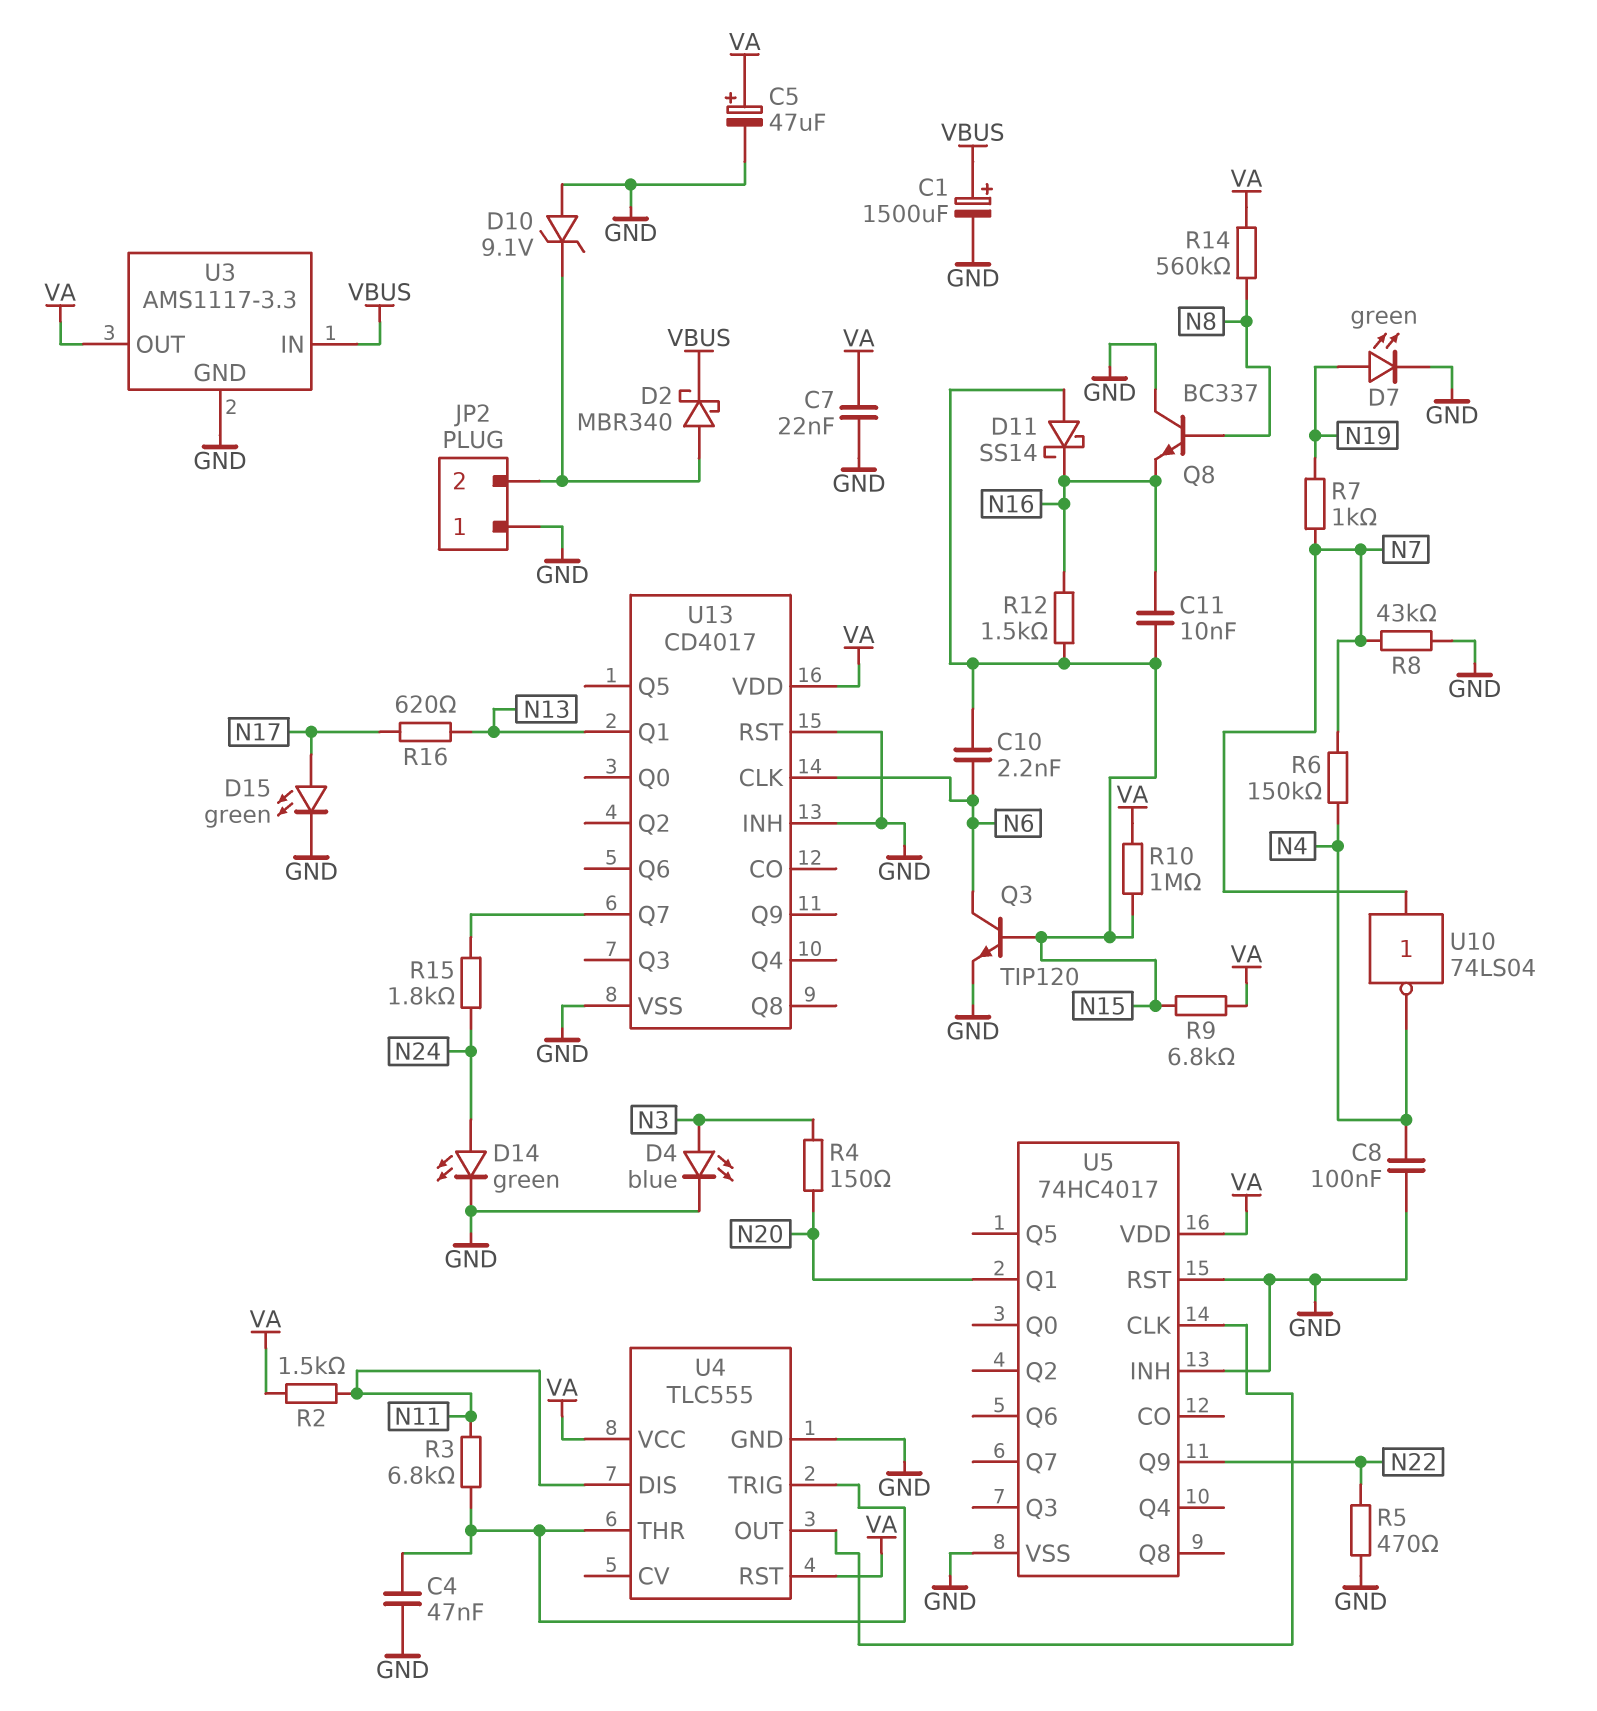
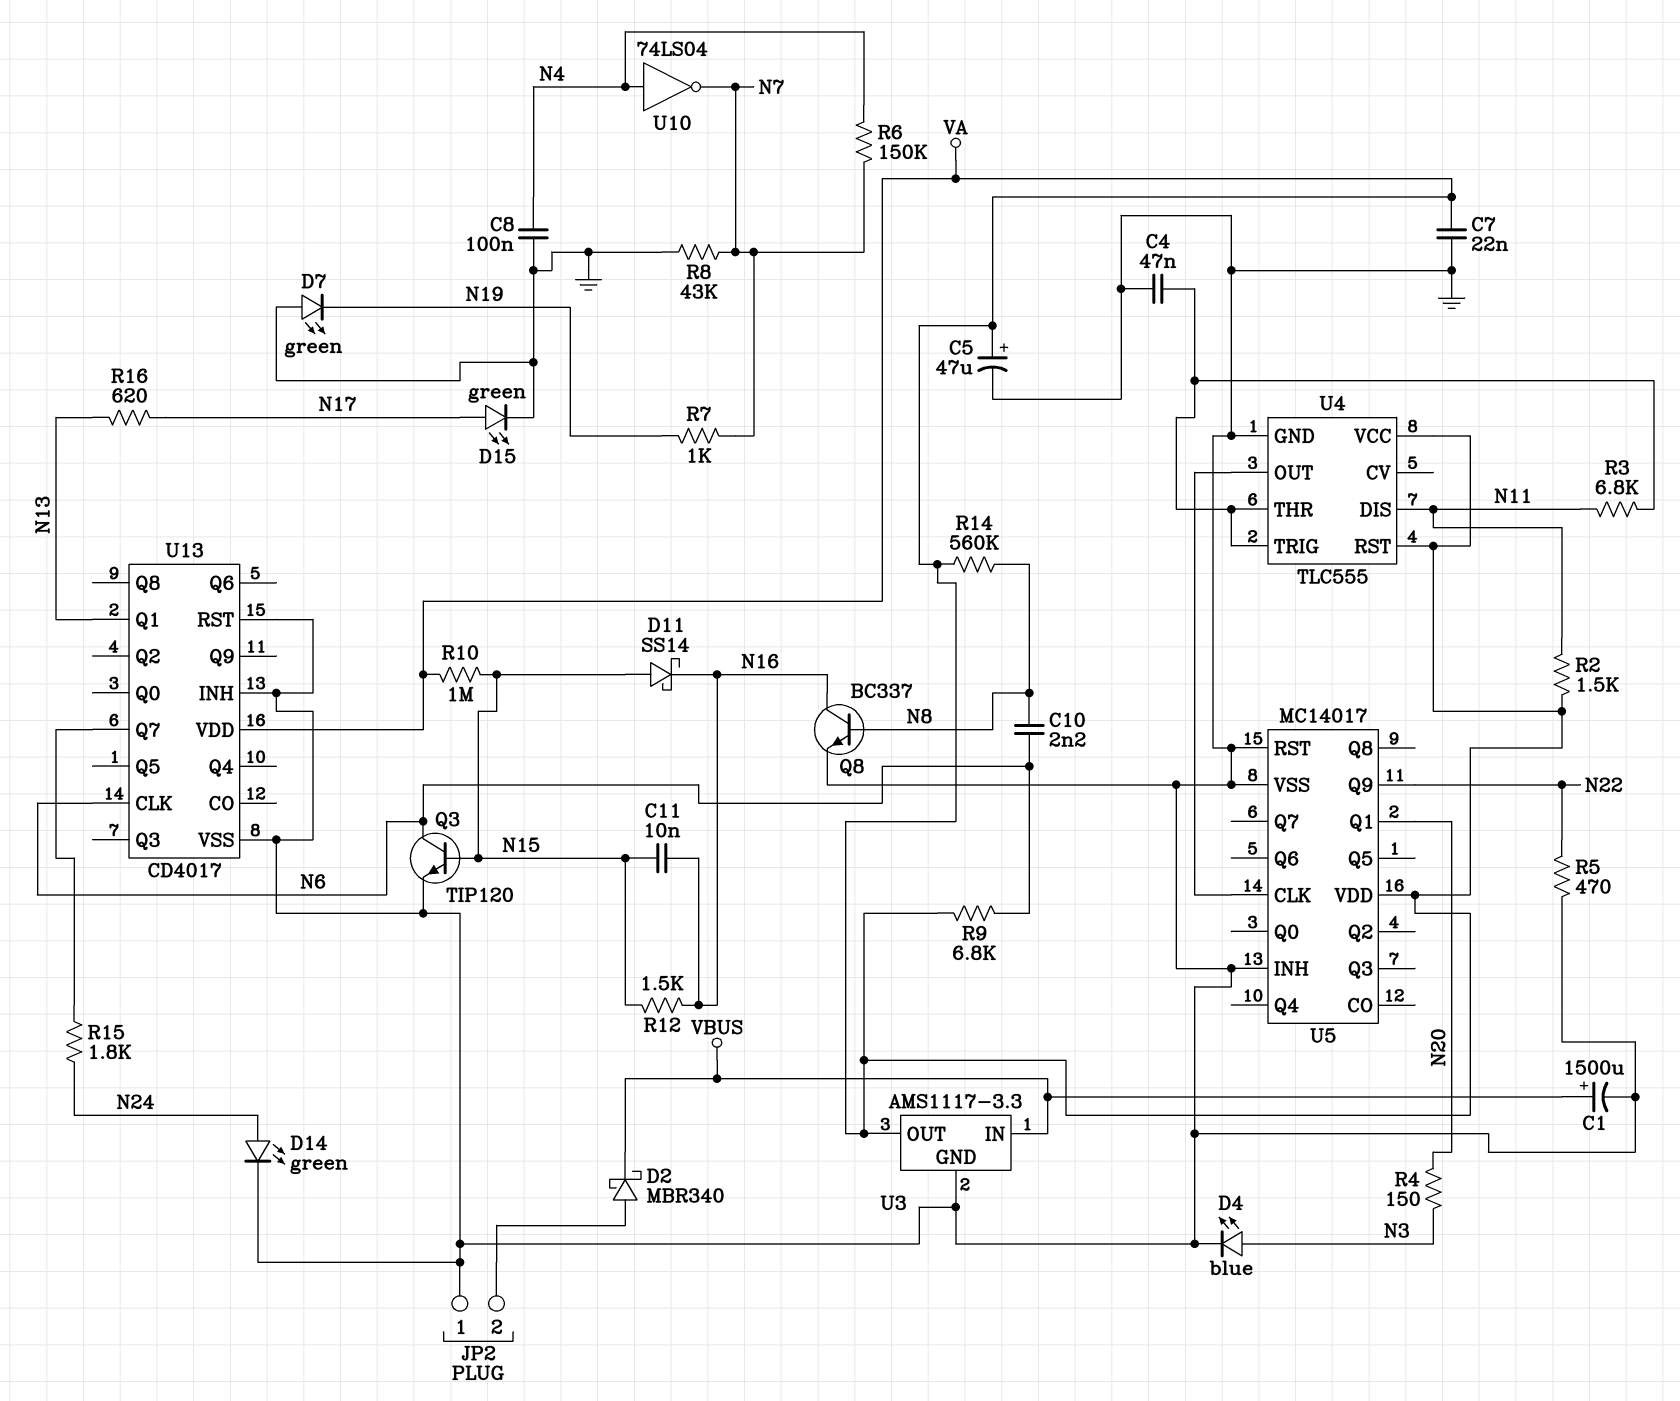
C10: 2.2nF (N6, N15) -> 2.2nF (N6, N8)
D7: LED green (A N19, K GND) -> LED green (A GND, K N19)
D10: zener 9.1V (A GND, K JP2/2) -> none
Q8: NPN BC337 (B N8, C GND, E N16) -> NPN BC337 (B N8, C N16, E GND)
R9: 6.8k (N15, VA) -> 6.8k (N6, VA)
U5: 74HC4017 -> MC14017
U10: NOT 74LS04 (in N7, out N4) -> NOT 74LS04 (in N4, out N7)

